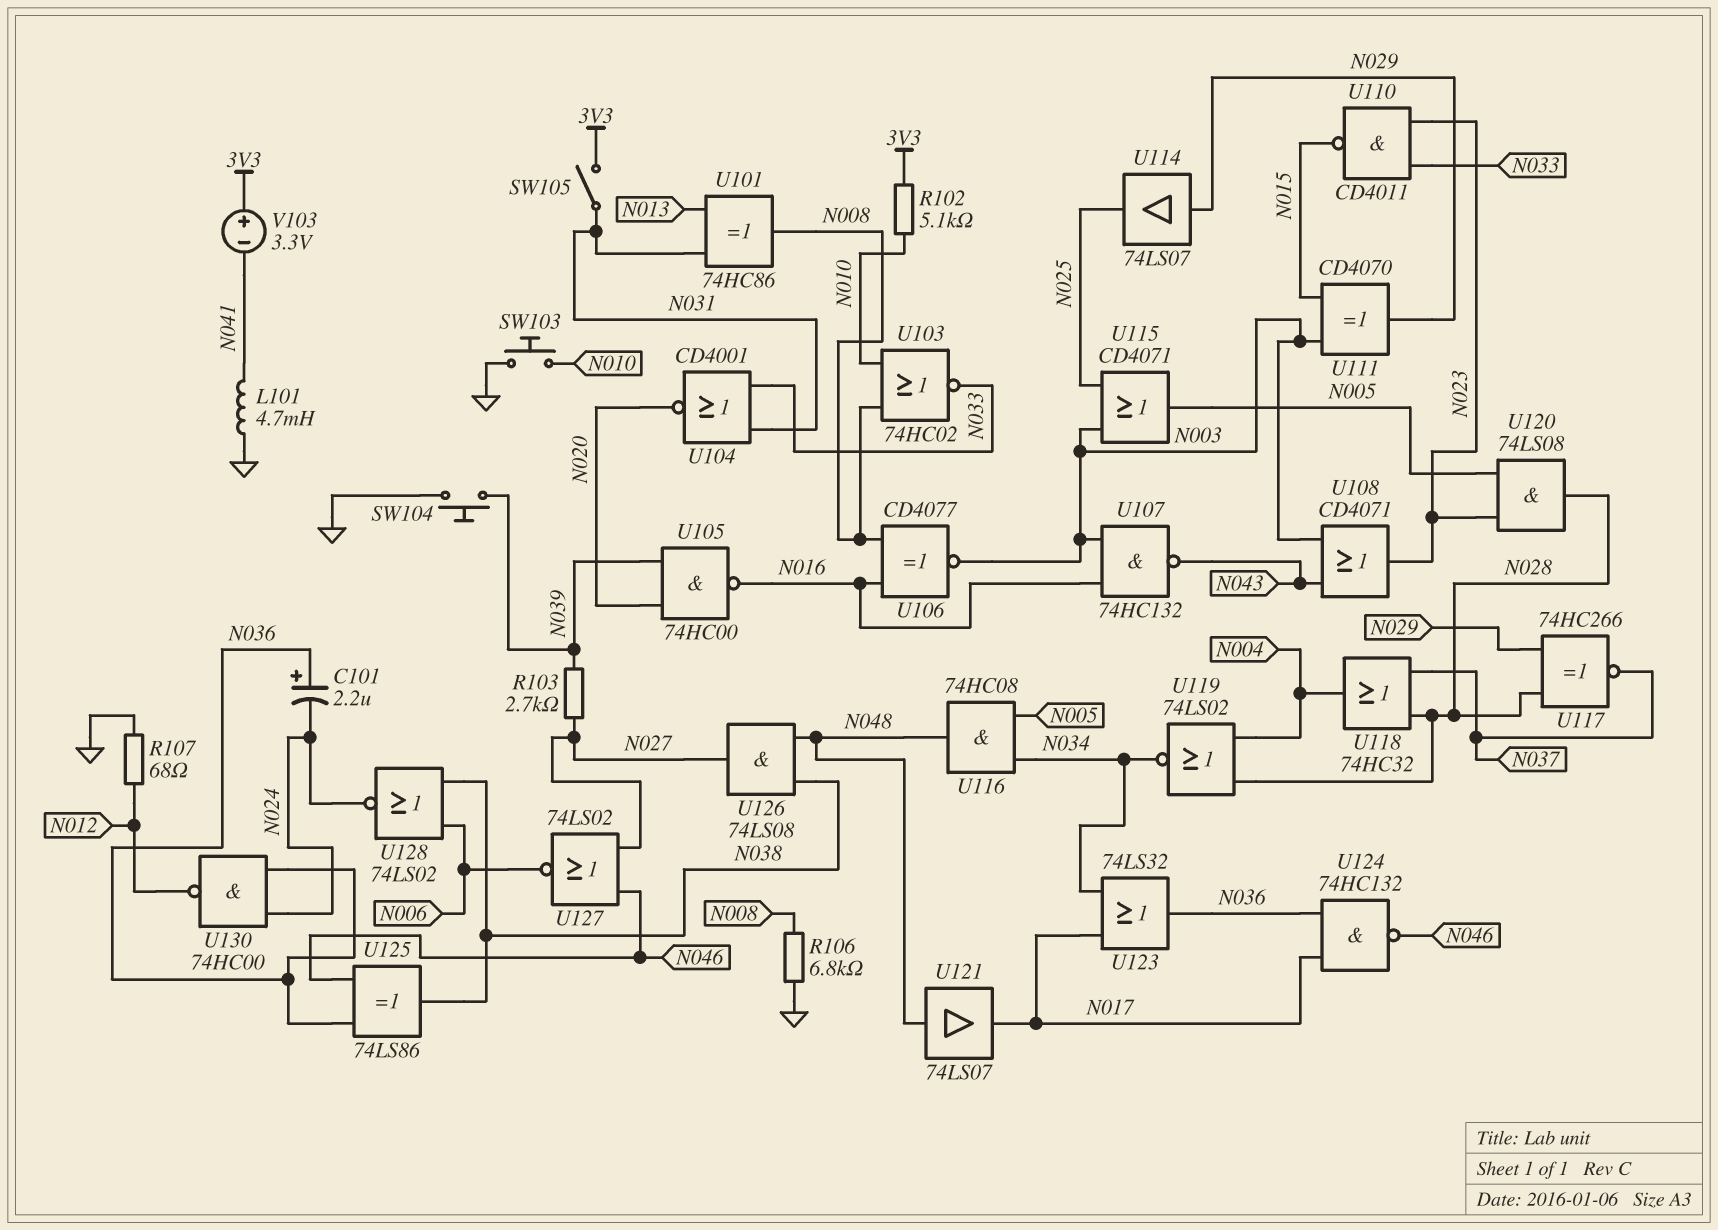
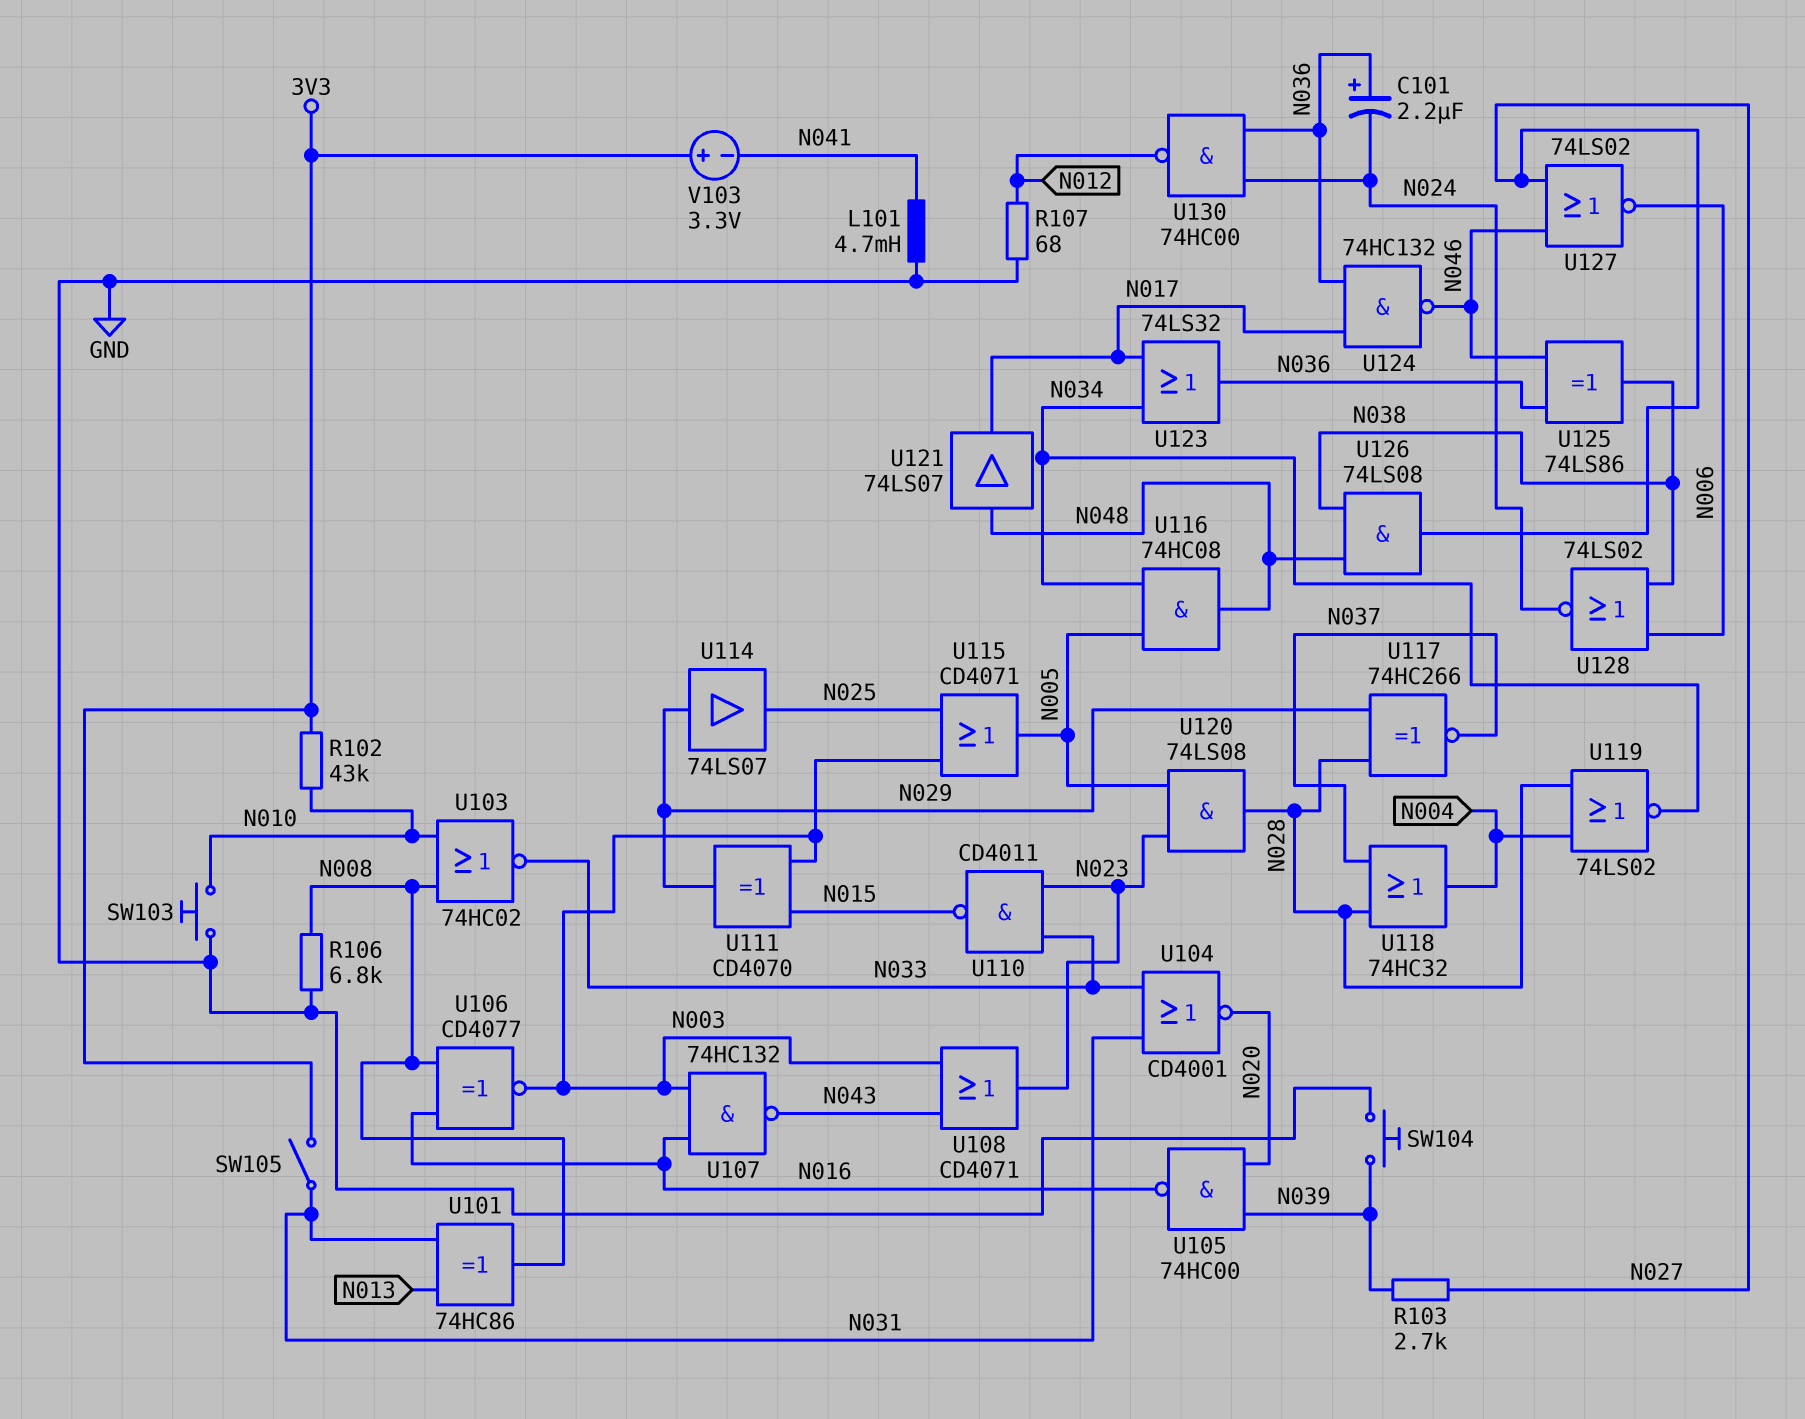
R102: 5.1k (3V3, N010) -> 43k (3V3, N010)

